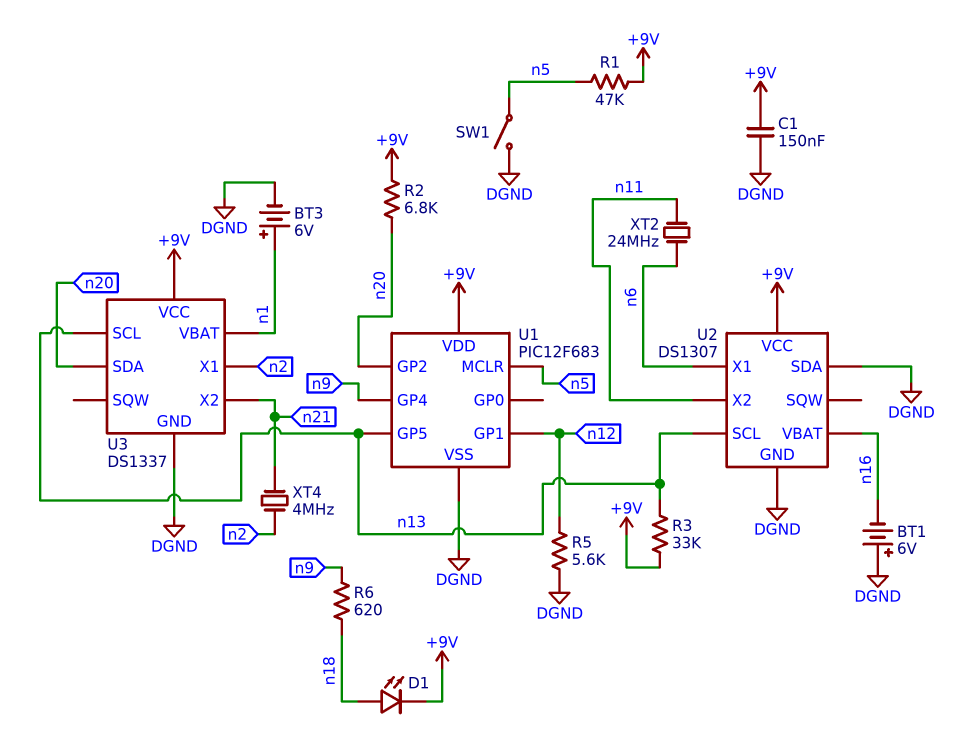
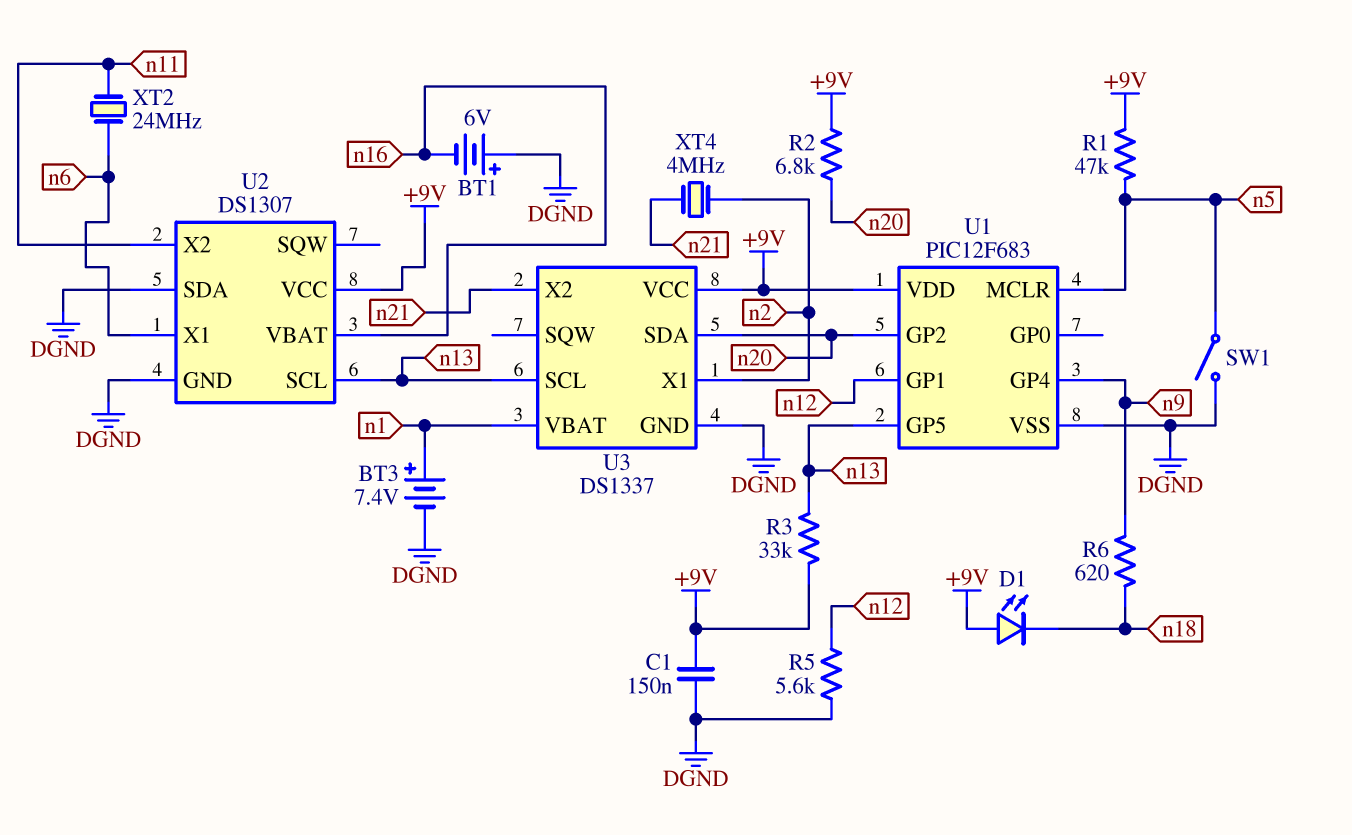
BT3: 6V (plus n1, minus DGND) -> 7.4V (plus n1, minus DGND)
D1: LED (A n18, K +9V) -> LED (A +9V, K n18)

